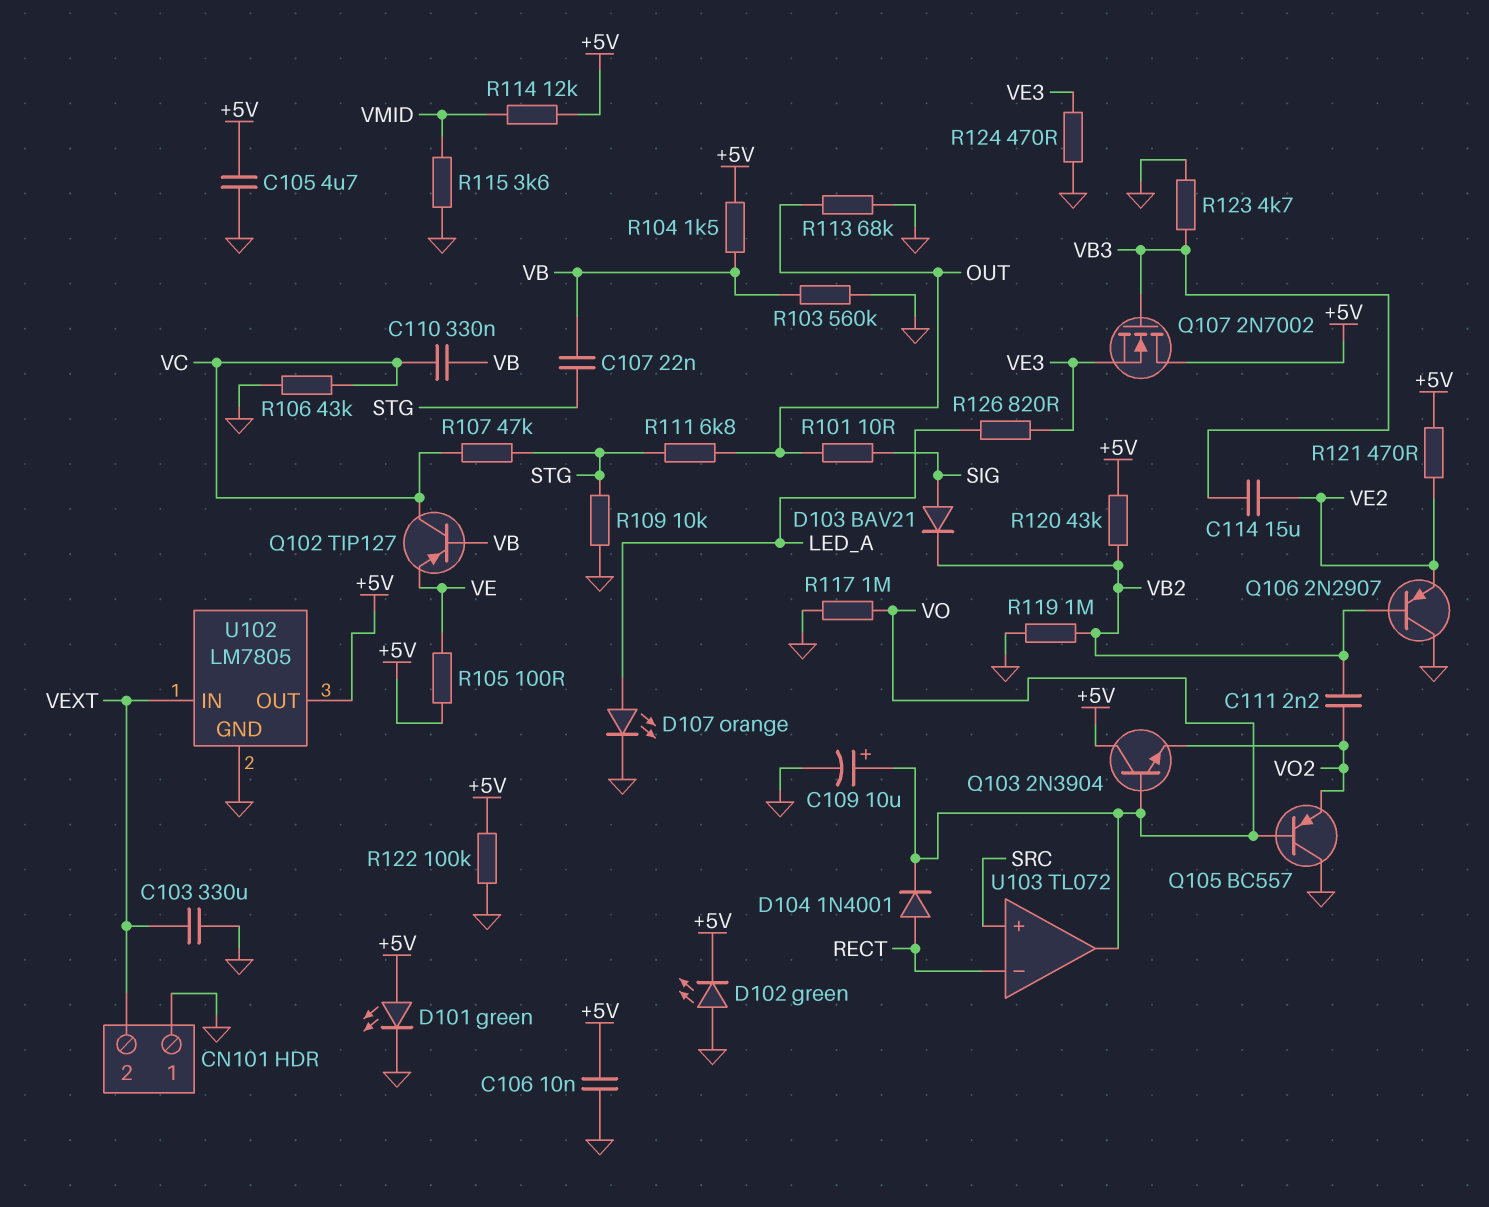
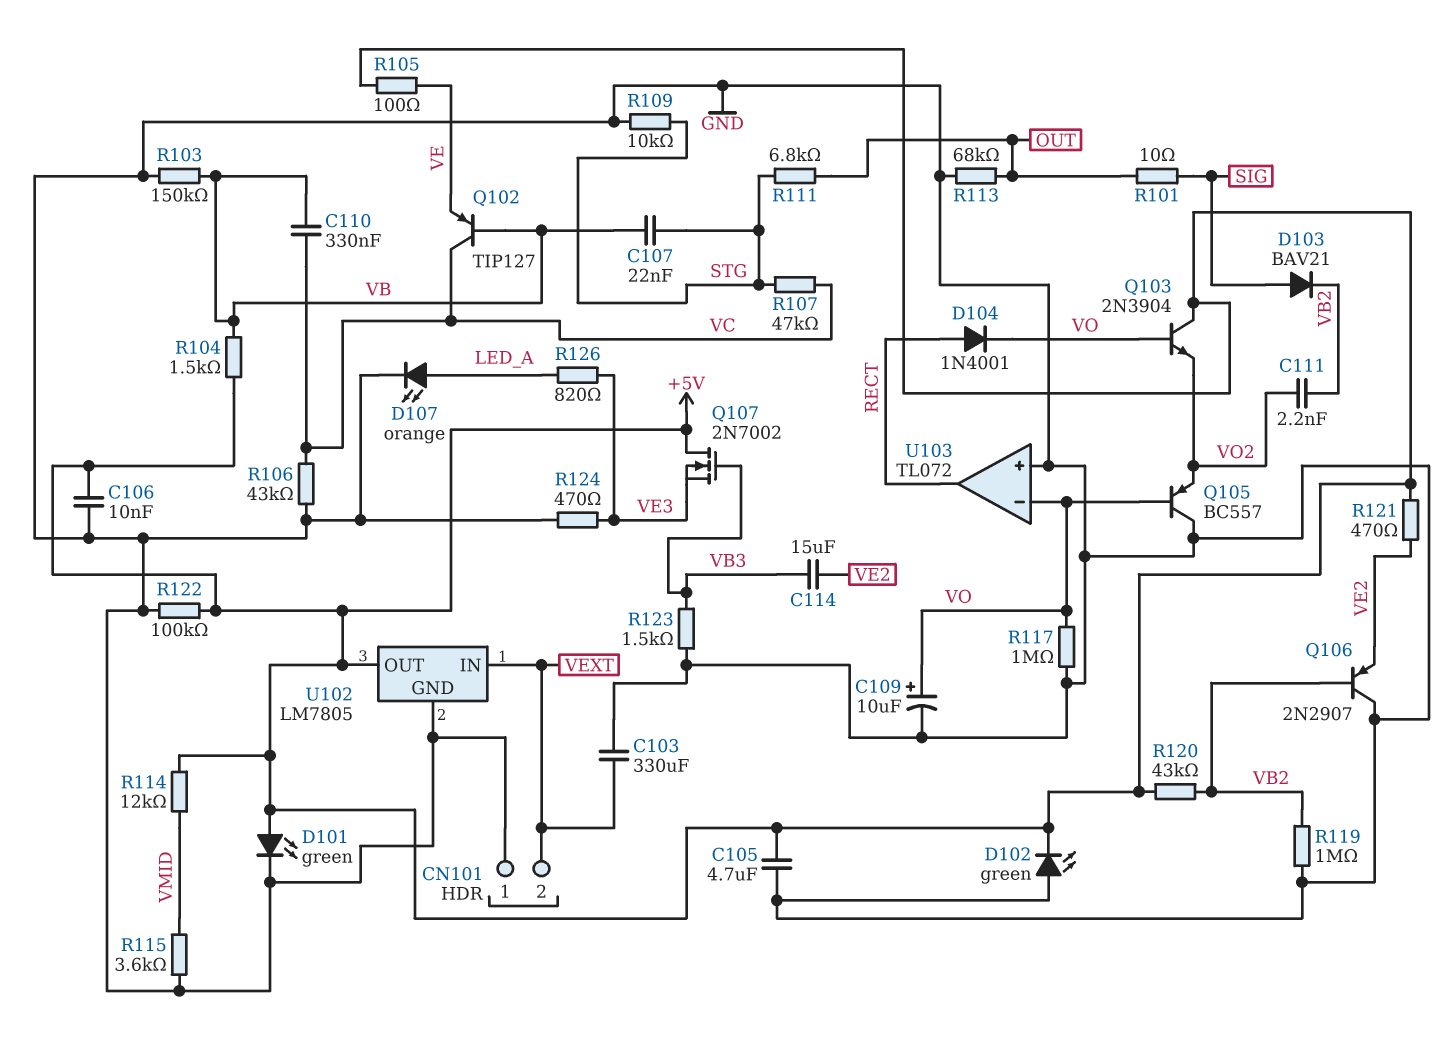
R103: 560k (GND, VB) -> 150k (GND, VB)
R123: 4.7k (GND, VB3) -> 1.5k (GND, VB3)
U103 pin in+: SRC -> GND
U103 pin in-: RECT -> VO
U103 pin out: VO -> RECT

